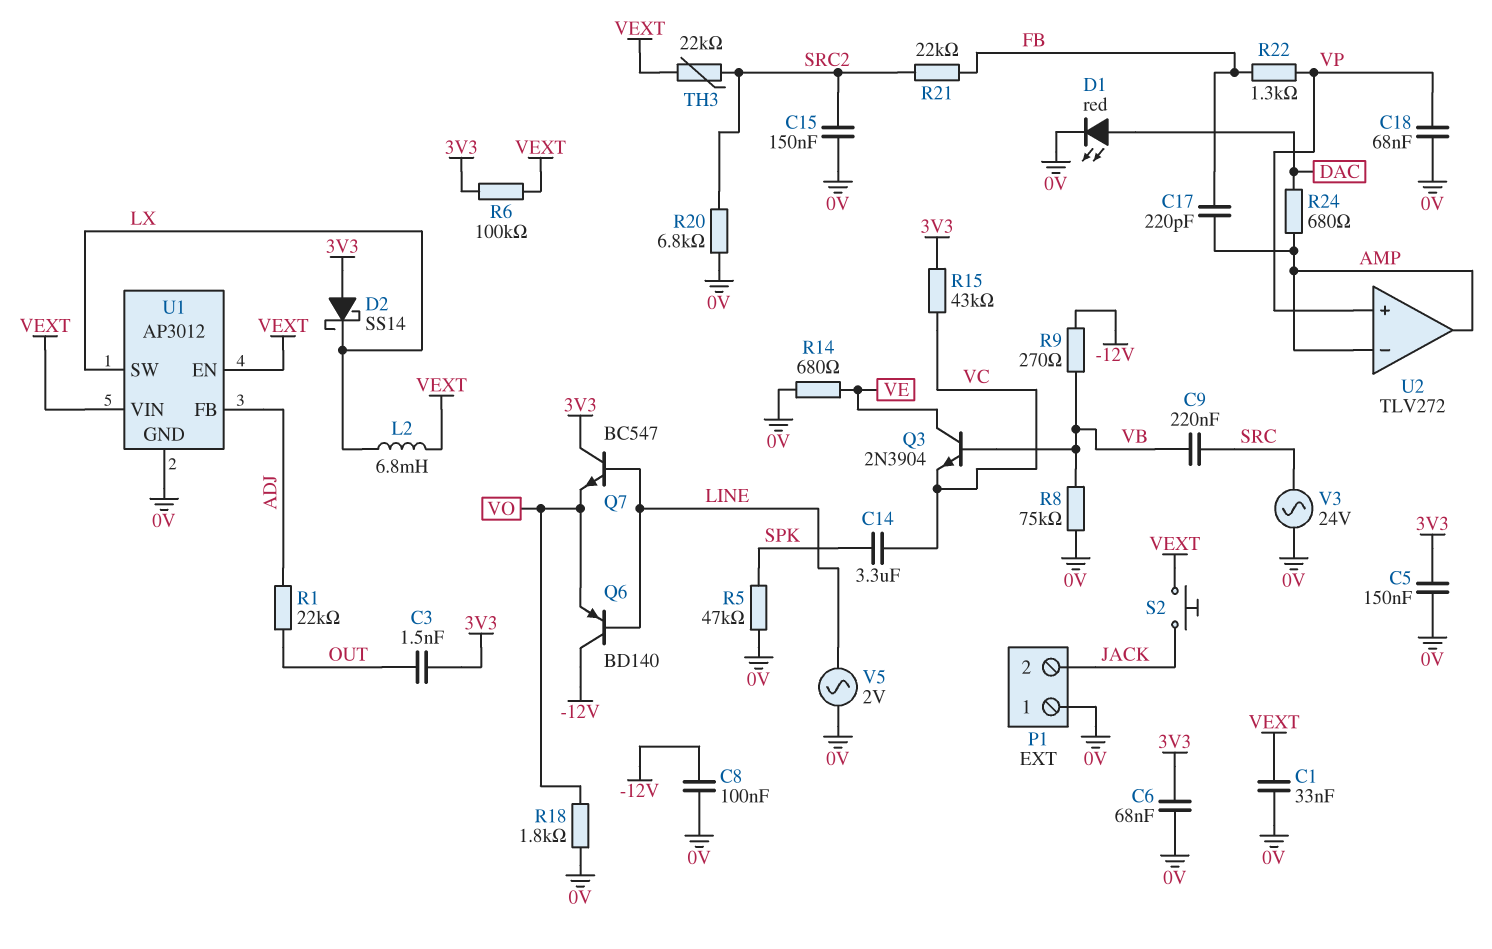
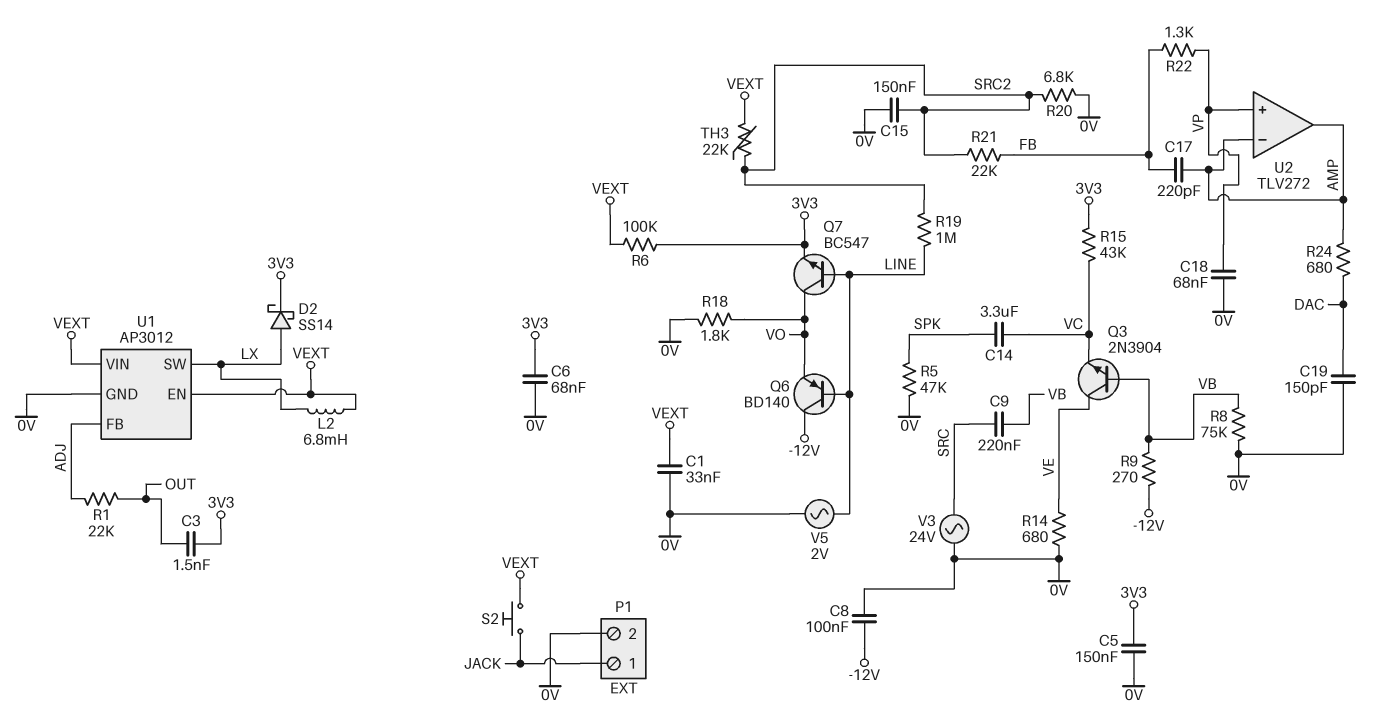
C19: none -> 150pF (0V, DAC)
D1: LED red (A DAC, K 0V) -> none
D2: schottky SS14 (A 3V3, K LX) -> schottky SS14 (A LX, K 3V3)
P1 pin 1: 0V -> JACK
P1 pin 2: JACK -> 0V
Q7: NPN BC547 (B LINE, C 3V3, E VO) -> NPN BC547 (B LINE, C VO, E 3V3)
R19: none -> 1M (LINE, SRC2)

